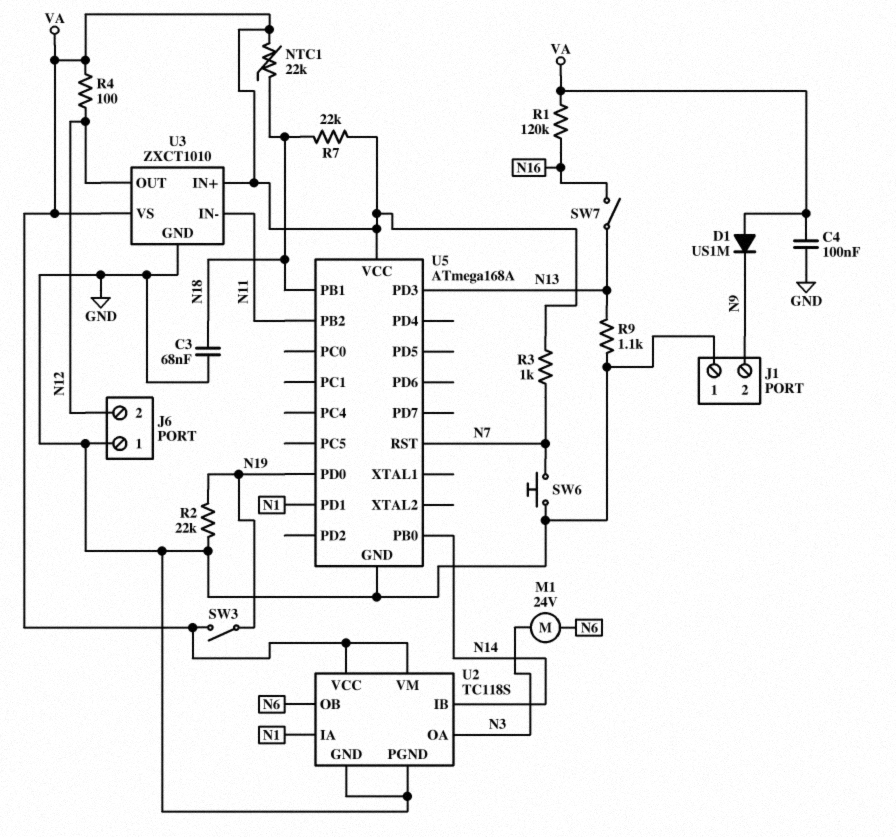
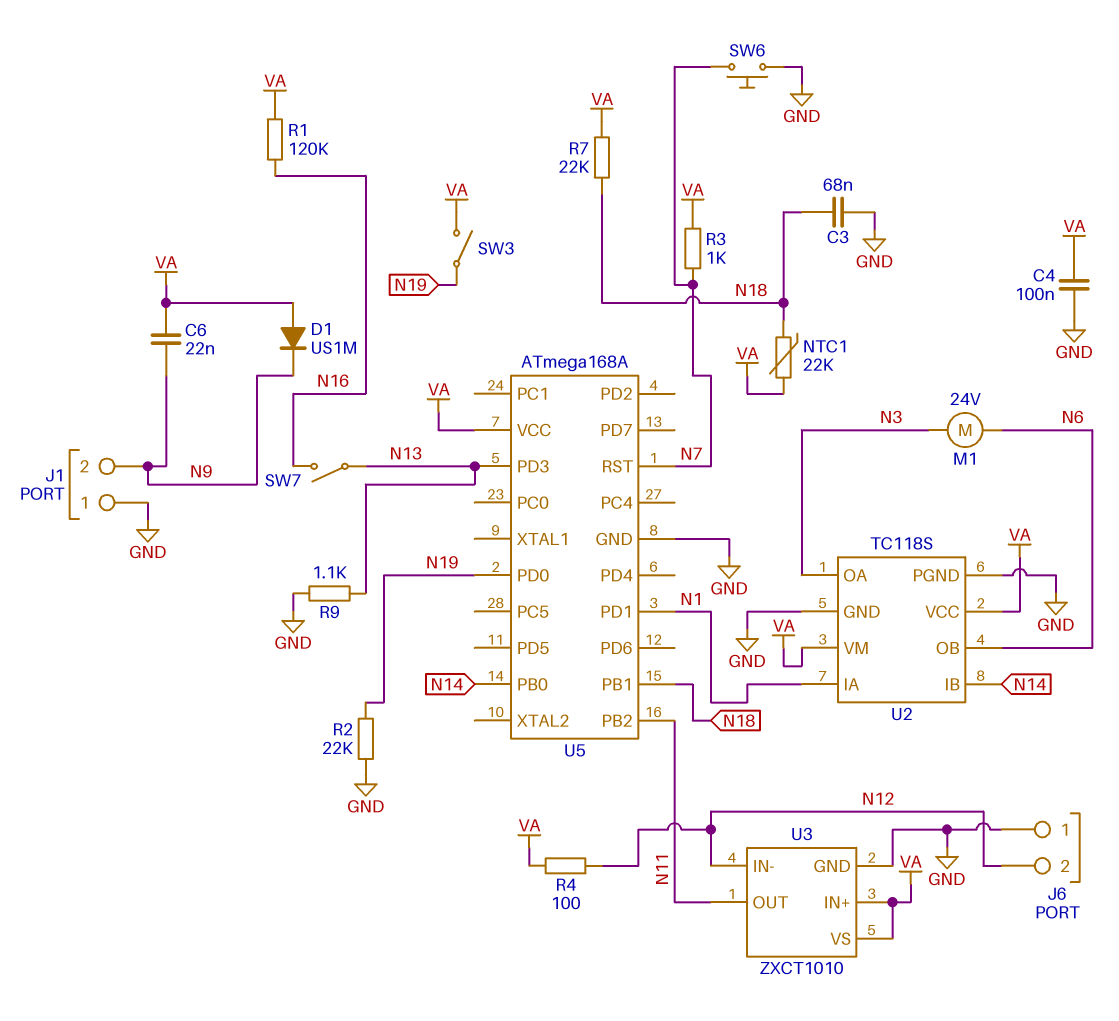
C6: none -> 22nF (N9, VA)
U3 pin IN-: N11 -> N12
U3 pin OUT: N12 -> N11

